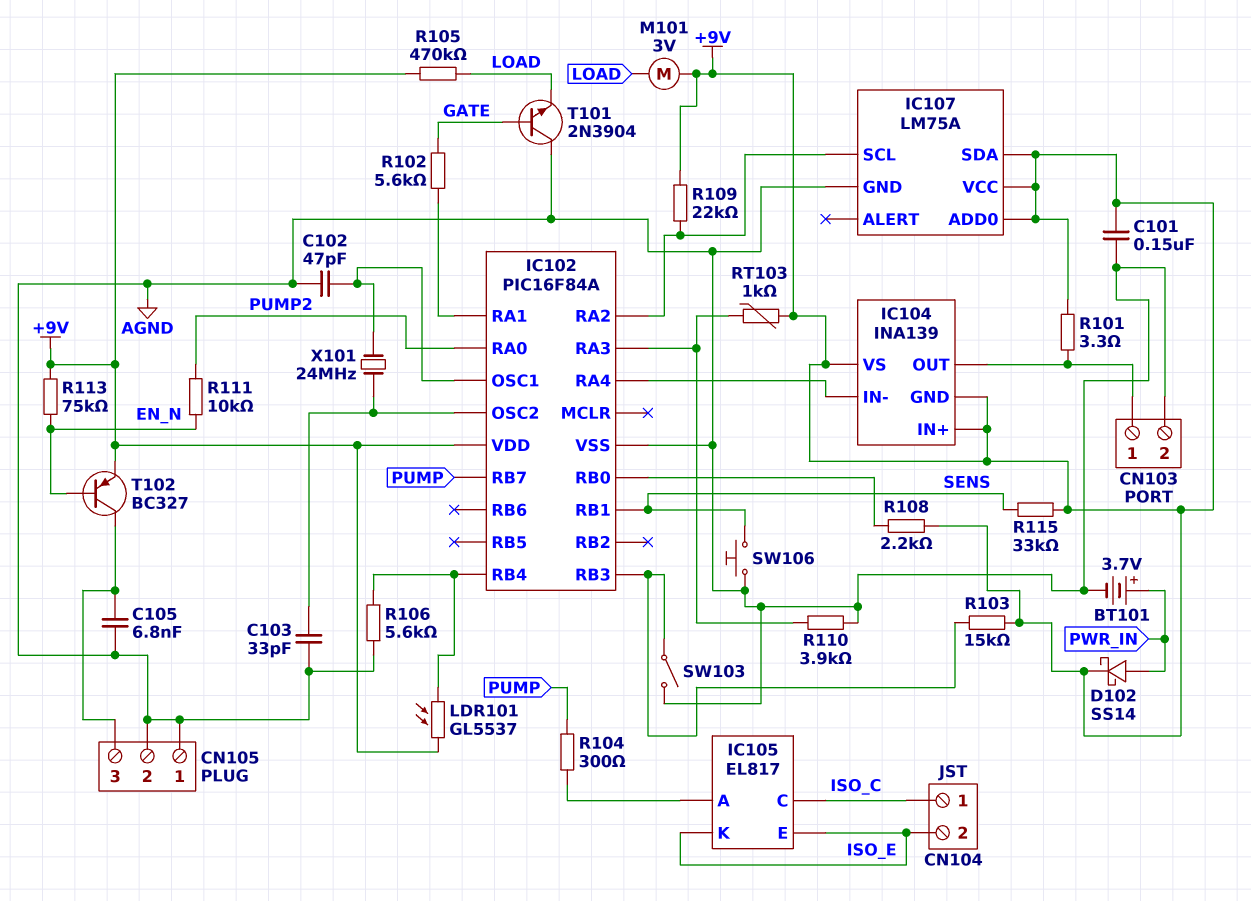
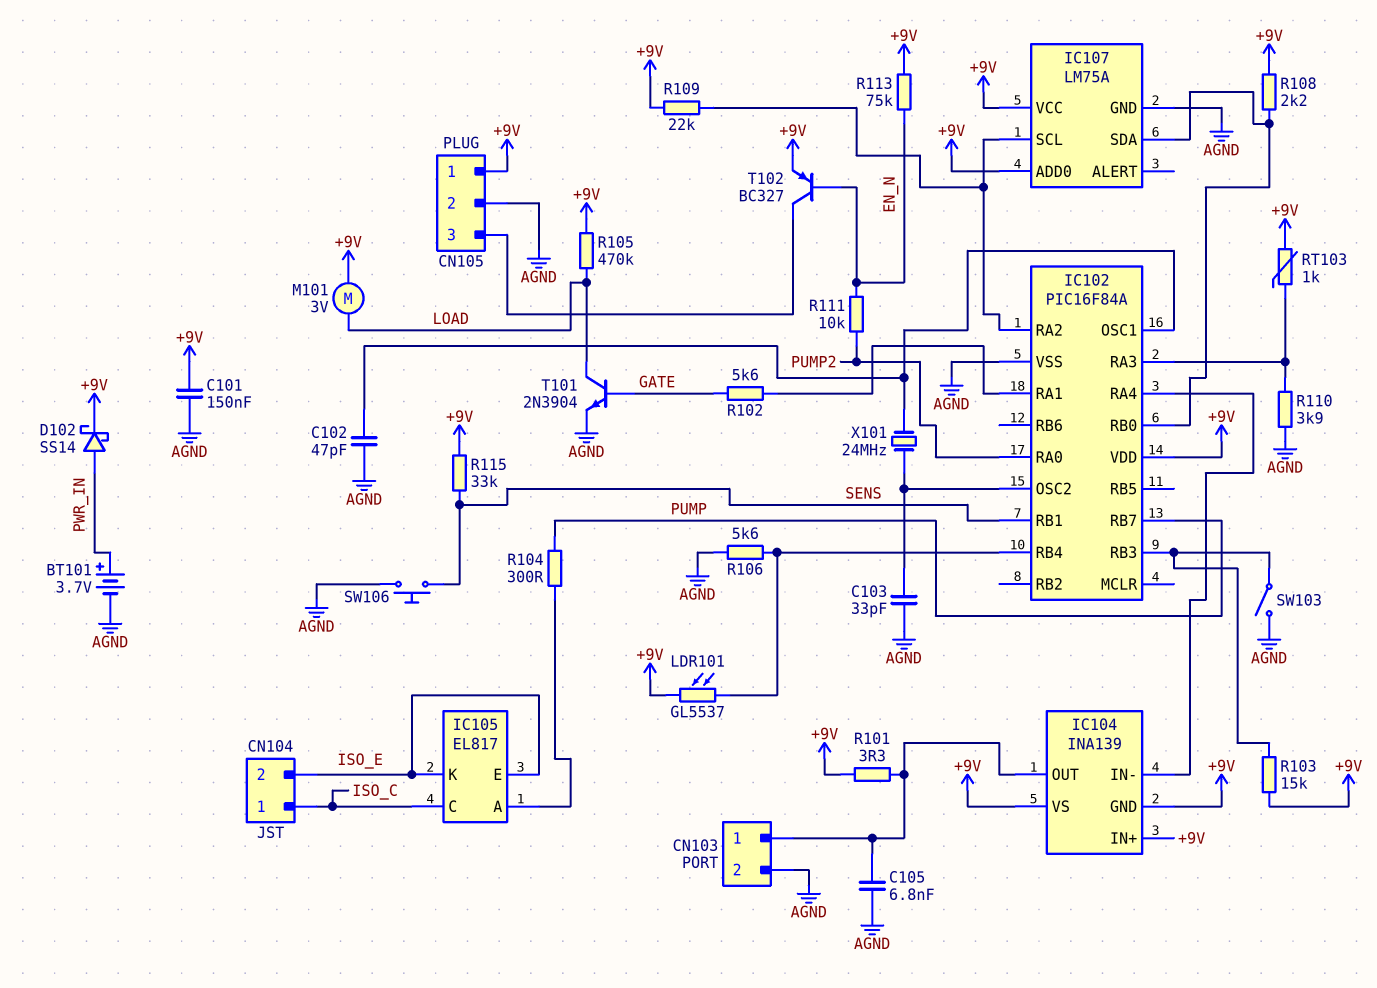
C105: 6.8nF (AGND, CN105/3) -> 6.8nF (AGND, CN103/1)
CN105 pin 1: AGND -> +9V
IC107 pin SDA: +9V -> IC102/RB0
T101: NPN 2N3904 (B GATE, C AGND, E LOAD) -> NPN 2N3904 (B GATE, C LOAD, E AGND)

